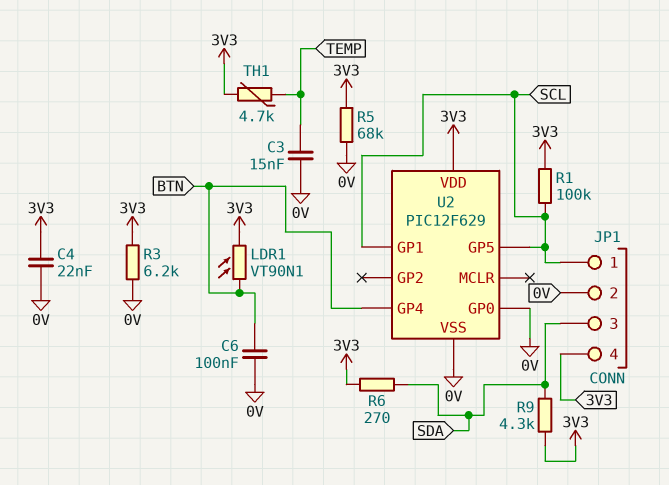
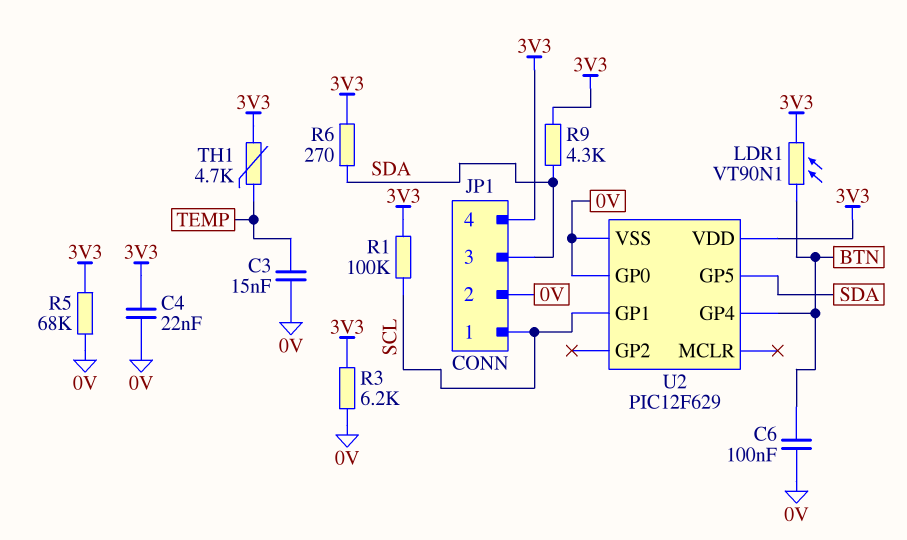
U2 pin GP5: SCL -> SDA

